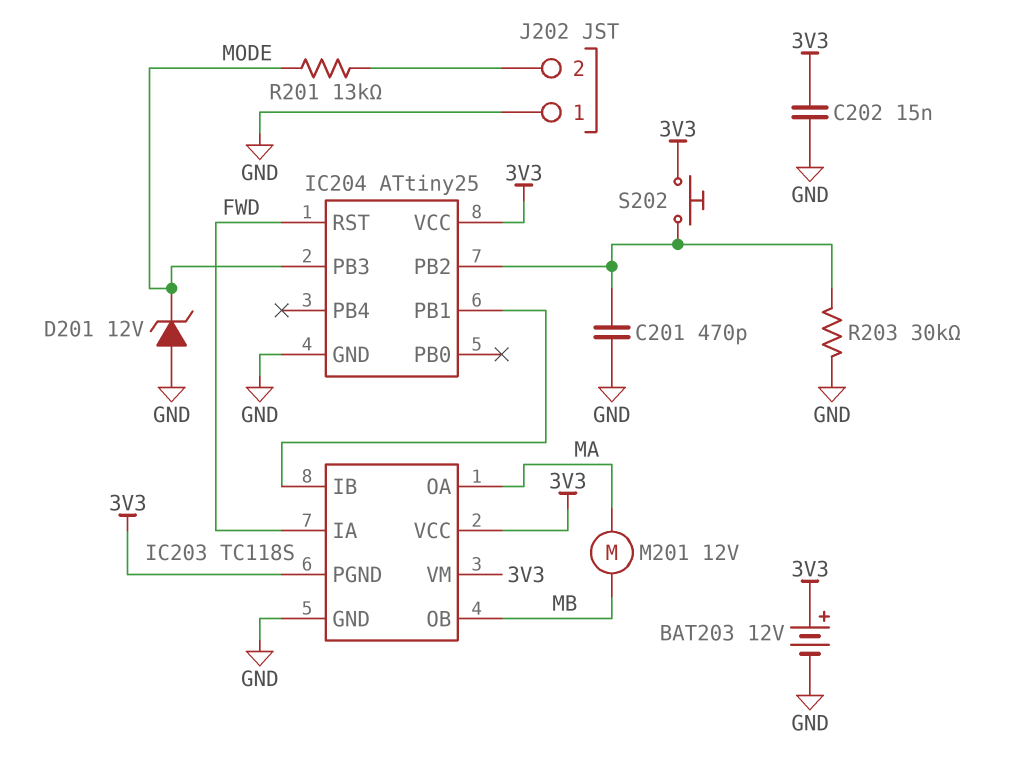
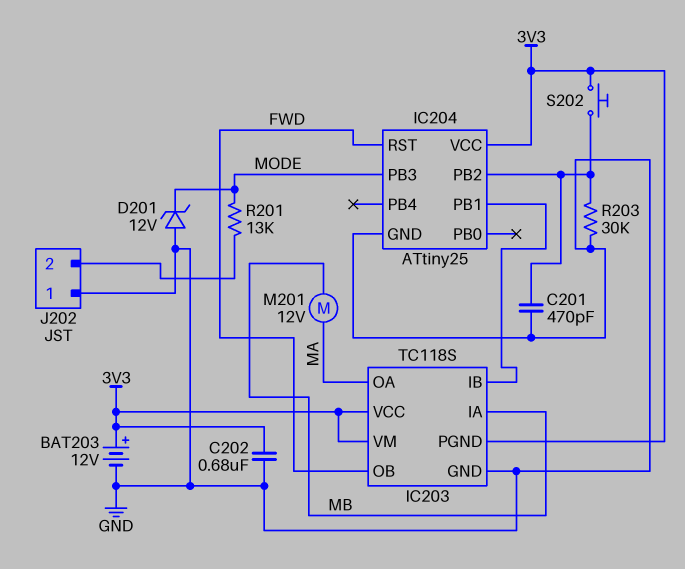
C202: 15nF (3V3, GND) -> 680nF (3V3, GND)
IC203 pin IA: FWD -> MB
IC203 pin OB: MB -> FWD

